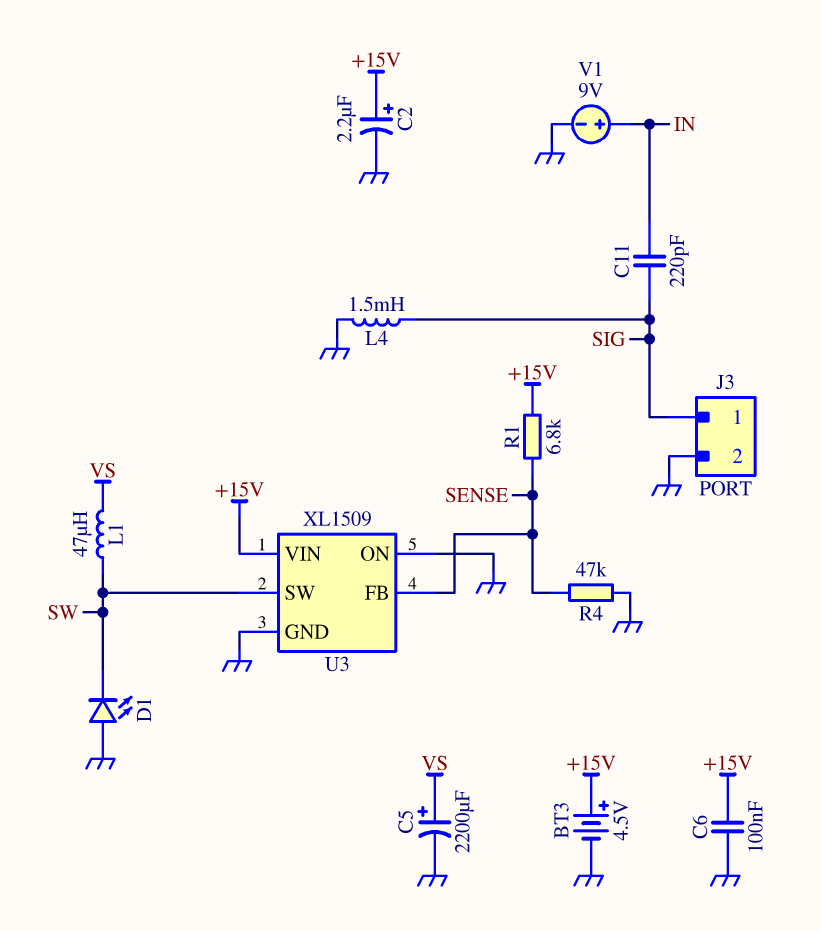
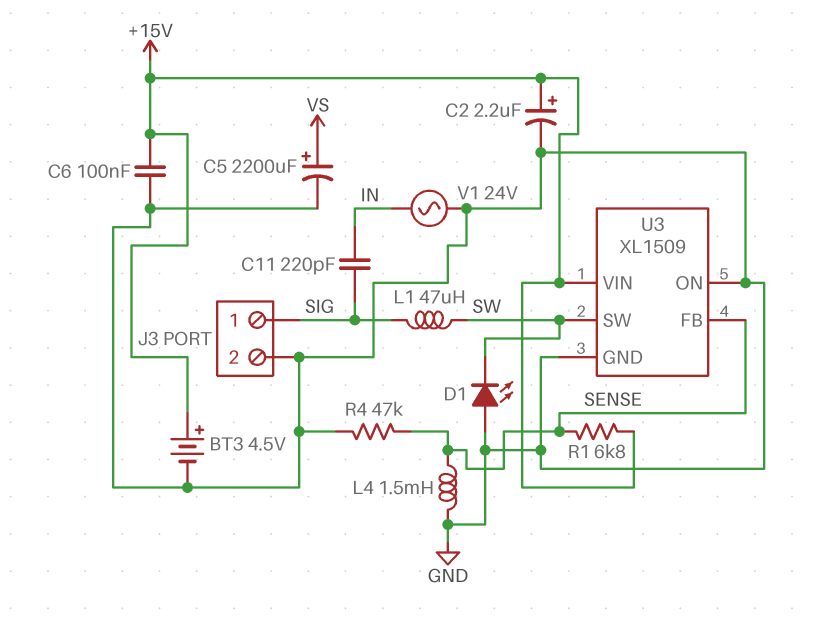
L1: 47uH (SW, VS) -> 47uH (SIG, SW)
L4: 1.5mH (GND, SIG) -> 1.5mH (GND, SENSE)
V1: 9V (plus IN, minus GND) -> AC 24V (GND, IN)

